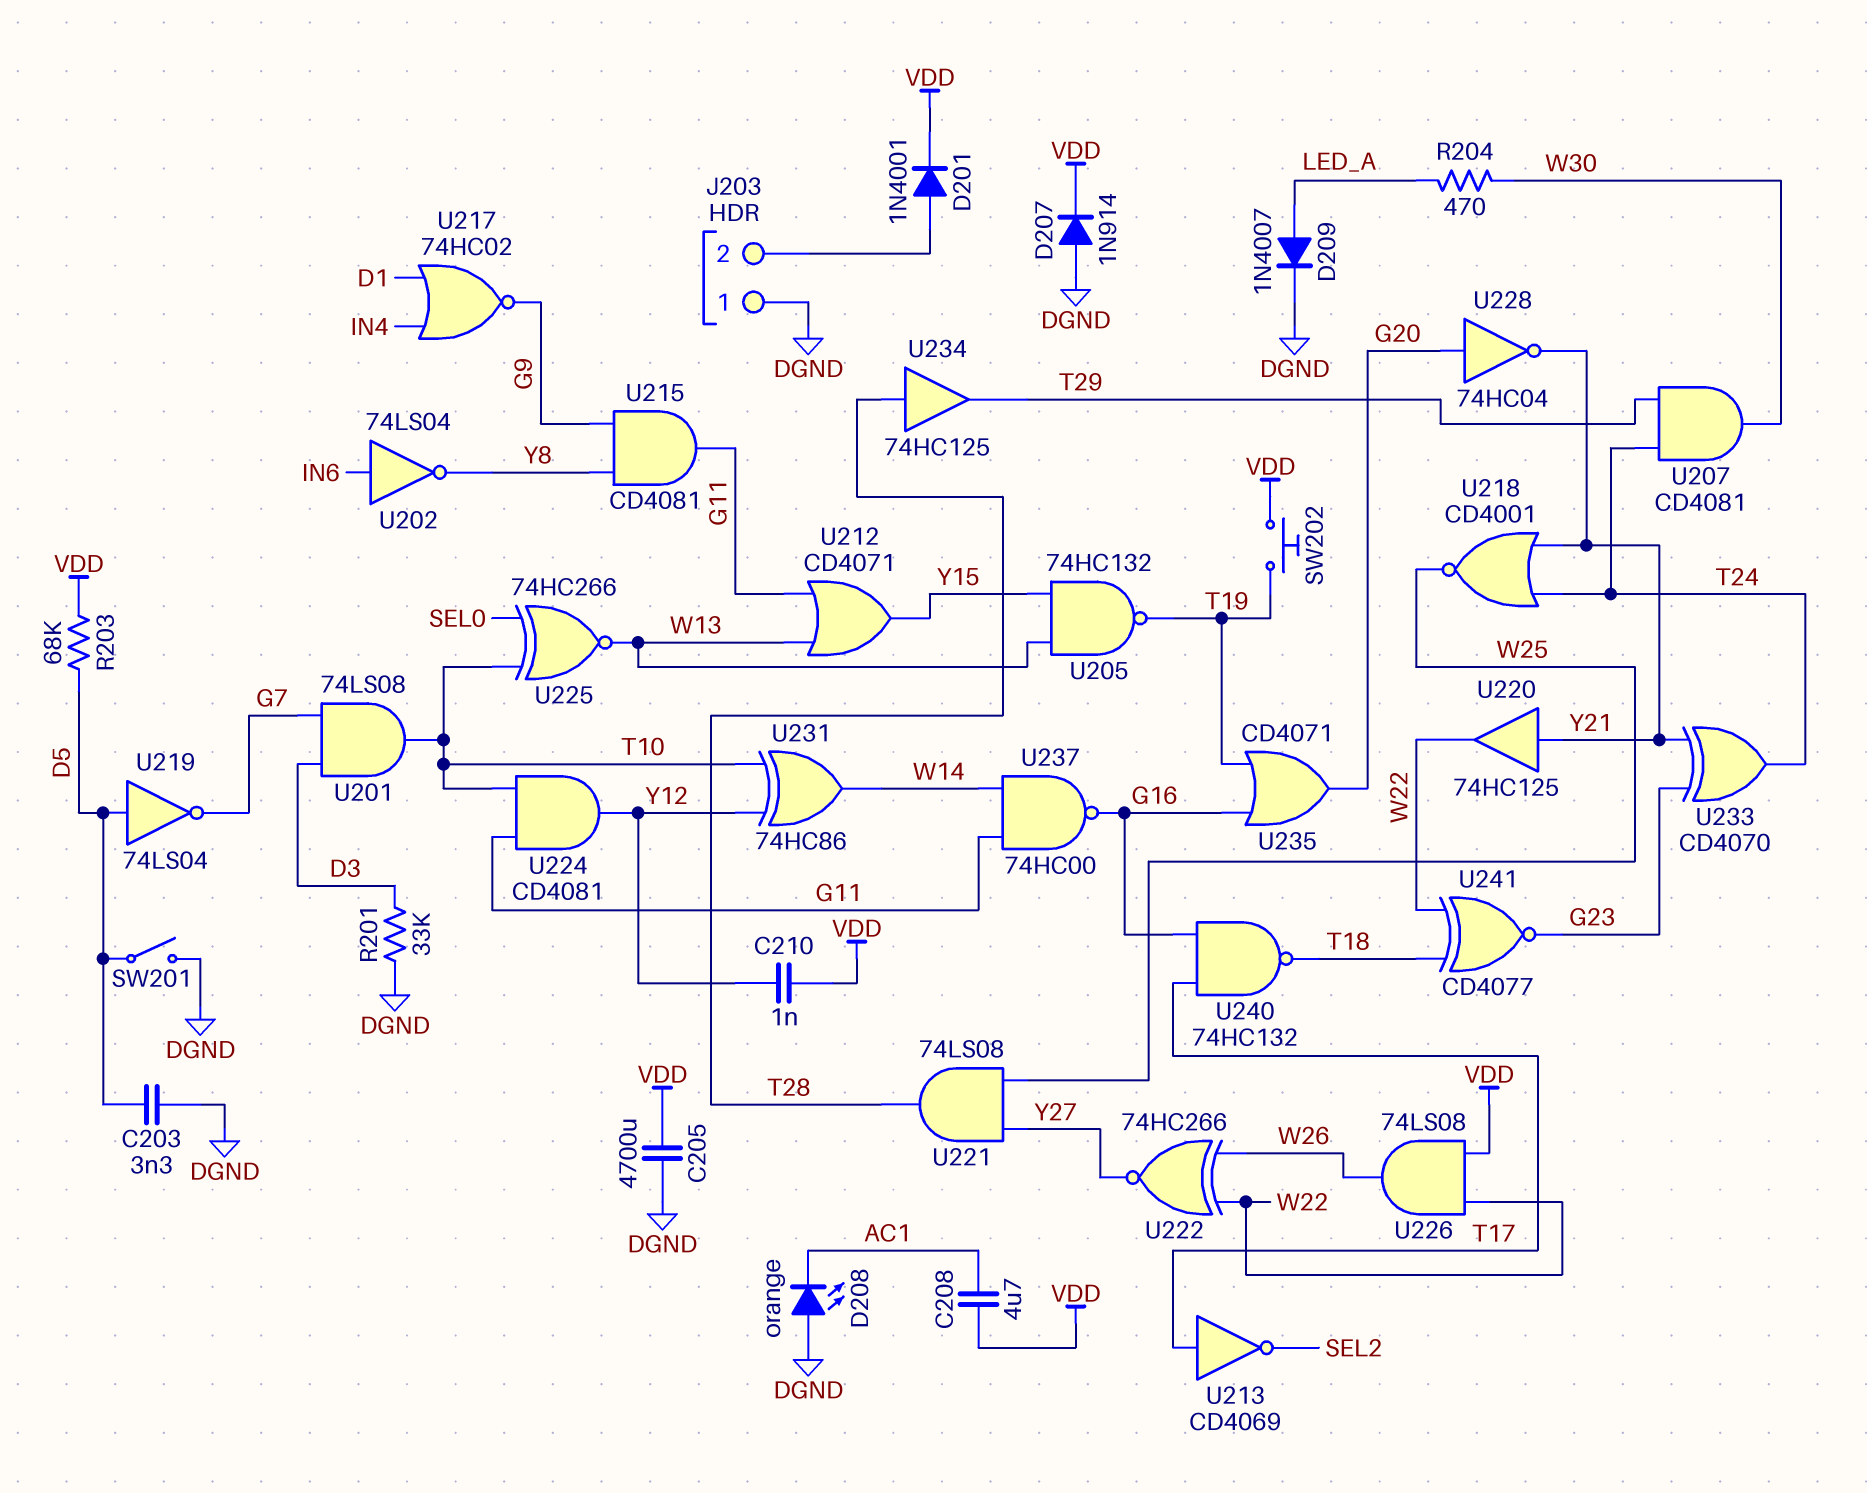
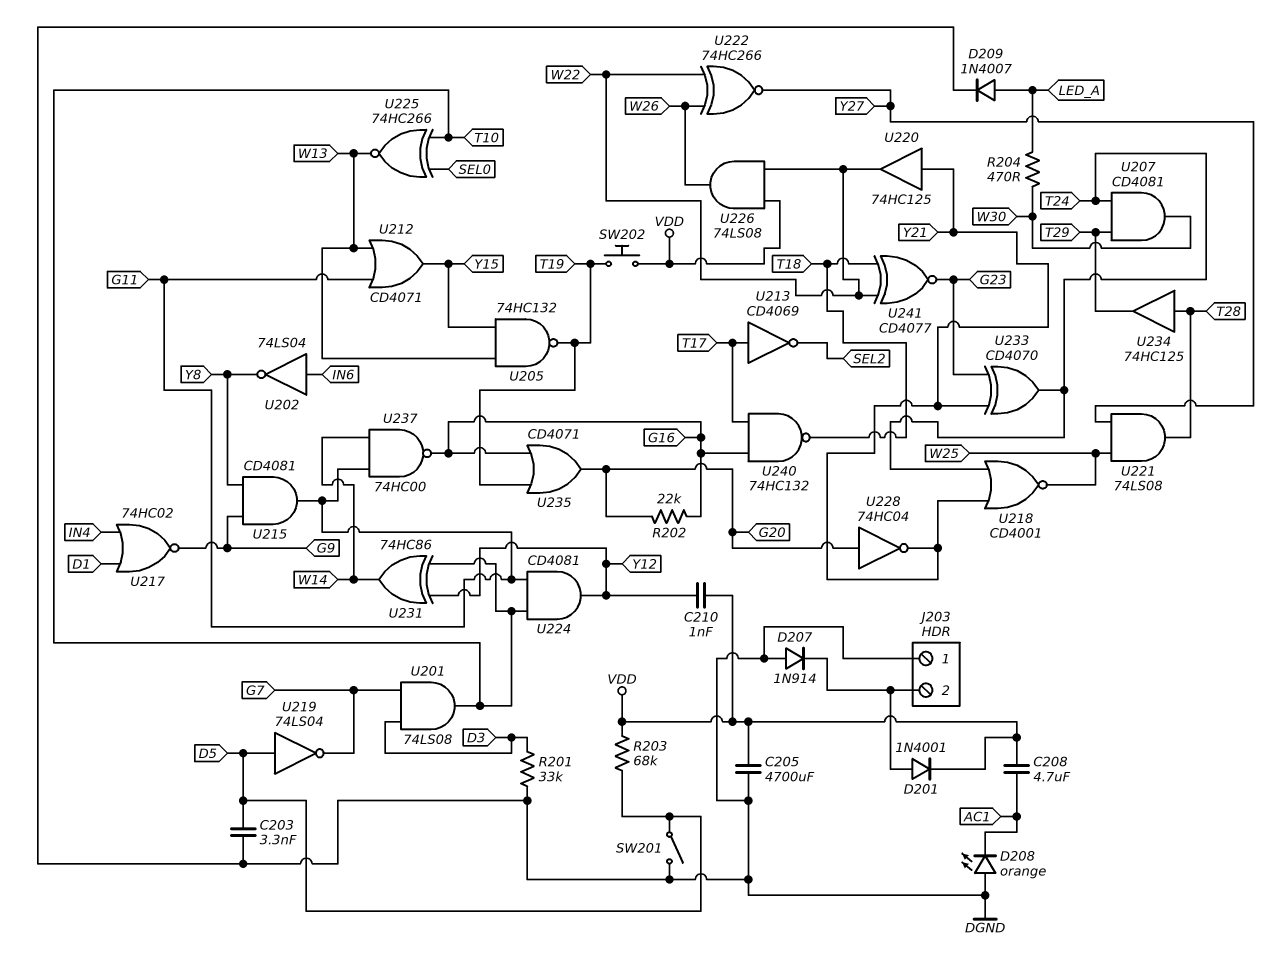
D207: diode 1N914 (A DGND, K VDD) -> diode 1N914 (A DGND, K J203/2)
R202: none -> 22k (G16, G20)

